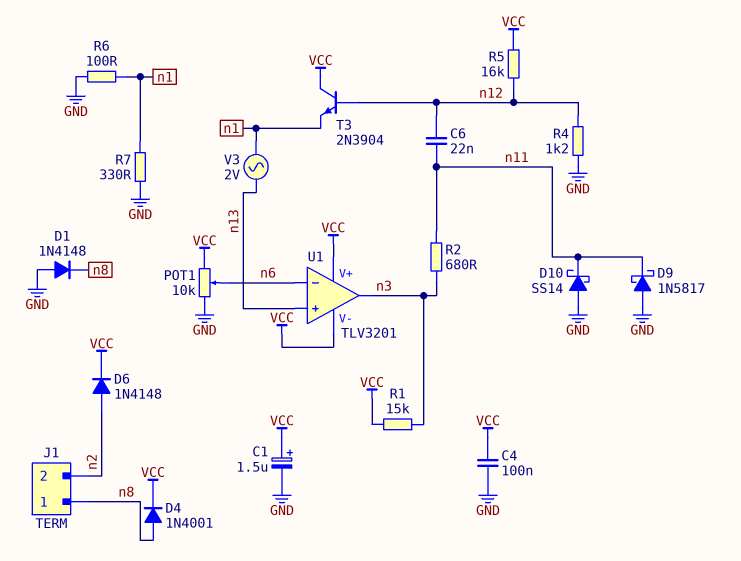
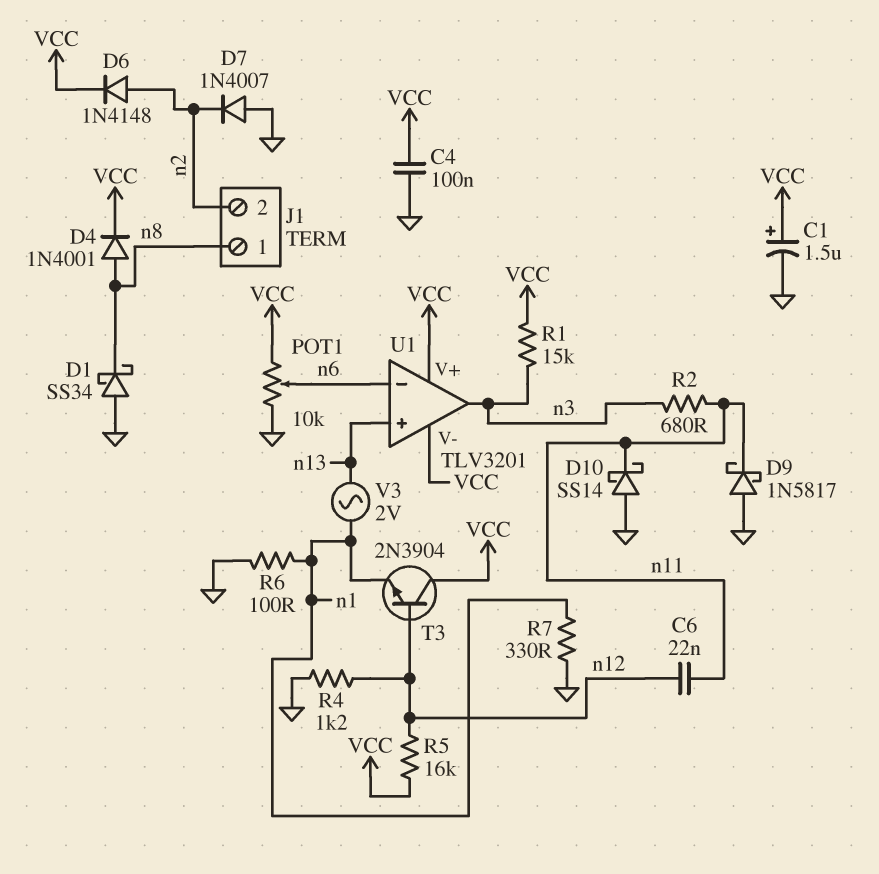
D1: diode 1N4148 (A GND, K n8) -> schottky SS34 (A GND, K n8)
D7: none -> diode 1N4007 (A GND, K n2)

